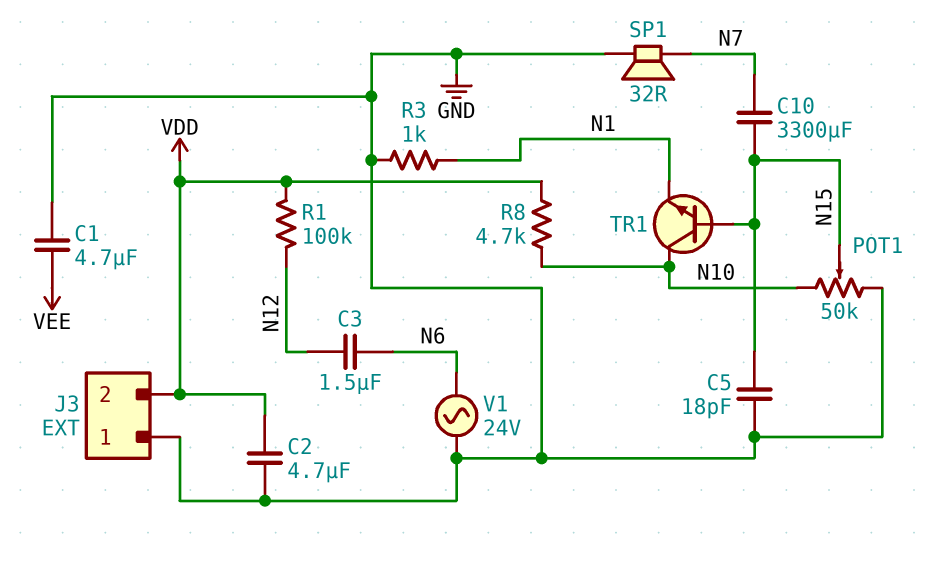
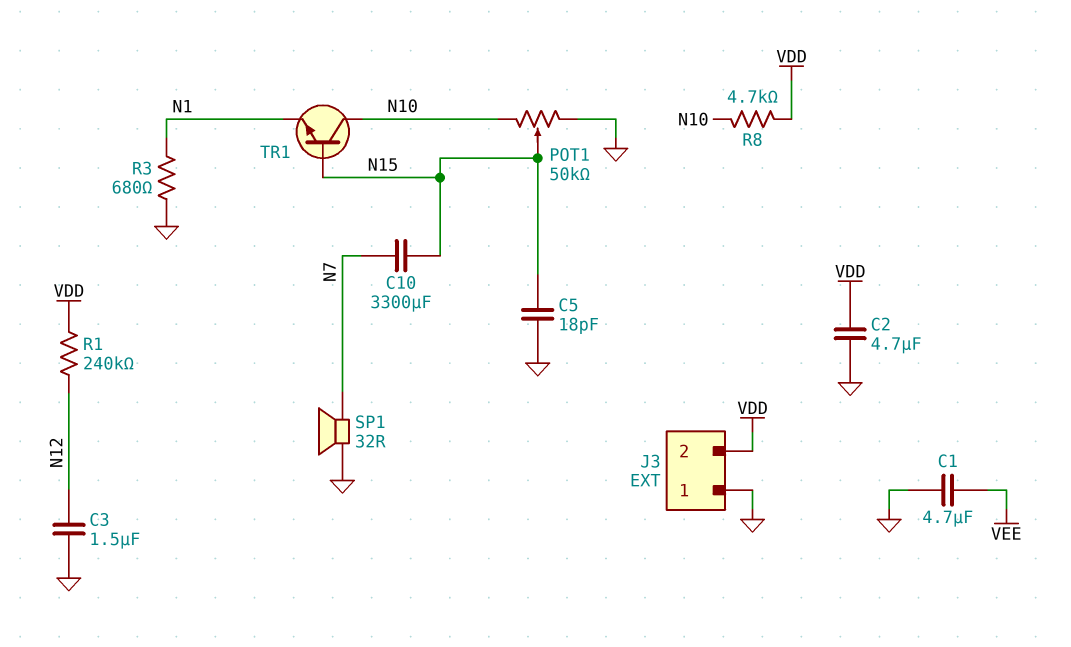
C3: 1.5uF (N6, N12) -> 1.5uF (GND, N12)
R1: 100k (N12, VDD) -> 240k (N12, VDD)
R3: 1k (GND, N1) -> 680 (GND, N1)
V1: AC 24V (GND, N6) -> none

